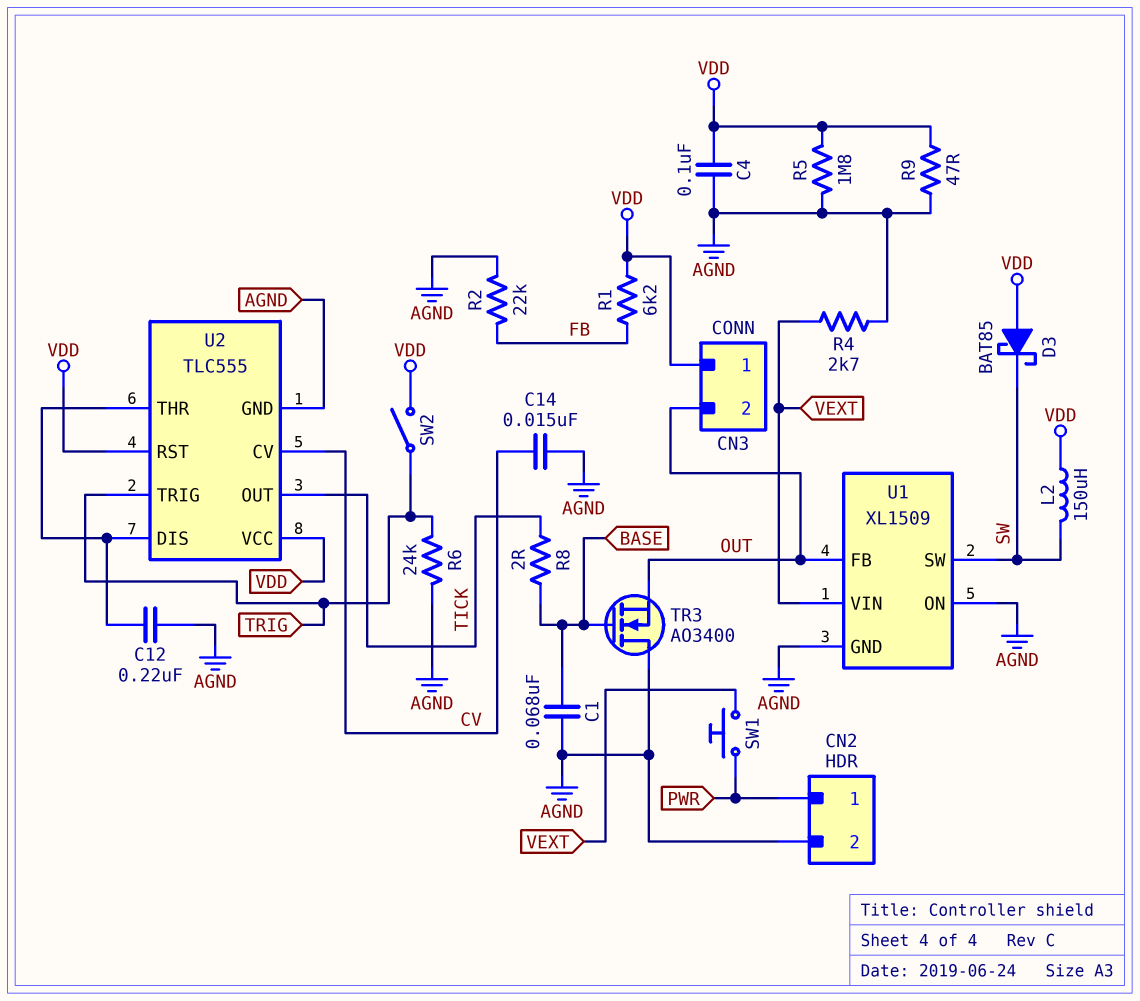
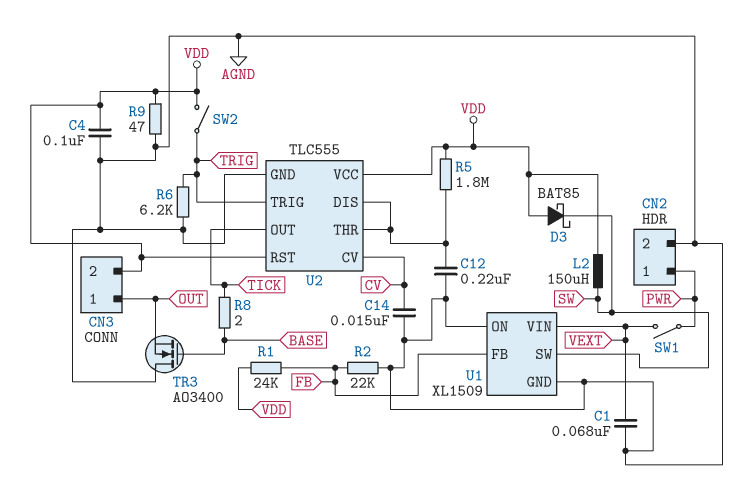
C1: 68nF (AGND, BASE) -> 68nF (AGND, VEXT)
CN3 pin 1: VDD -> OUT
CN3 pin 2: OUT -> VDD
R1: 6.2k (FB, VDD) -> 24k (FB, VDD)
R4: 2.7k (AGND, VEXT) -> none
R5: 1.8M (AGND, VDD) -> 1.8M (U2/DIS, VDD)
R6: 24k (AGND, TRIG) -> 6.2k (AGND, TRIG)
SW1: button (PWR, VEXT) -> switch (PWR, VEXT)
U1 pin FB: OUT -> FB

